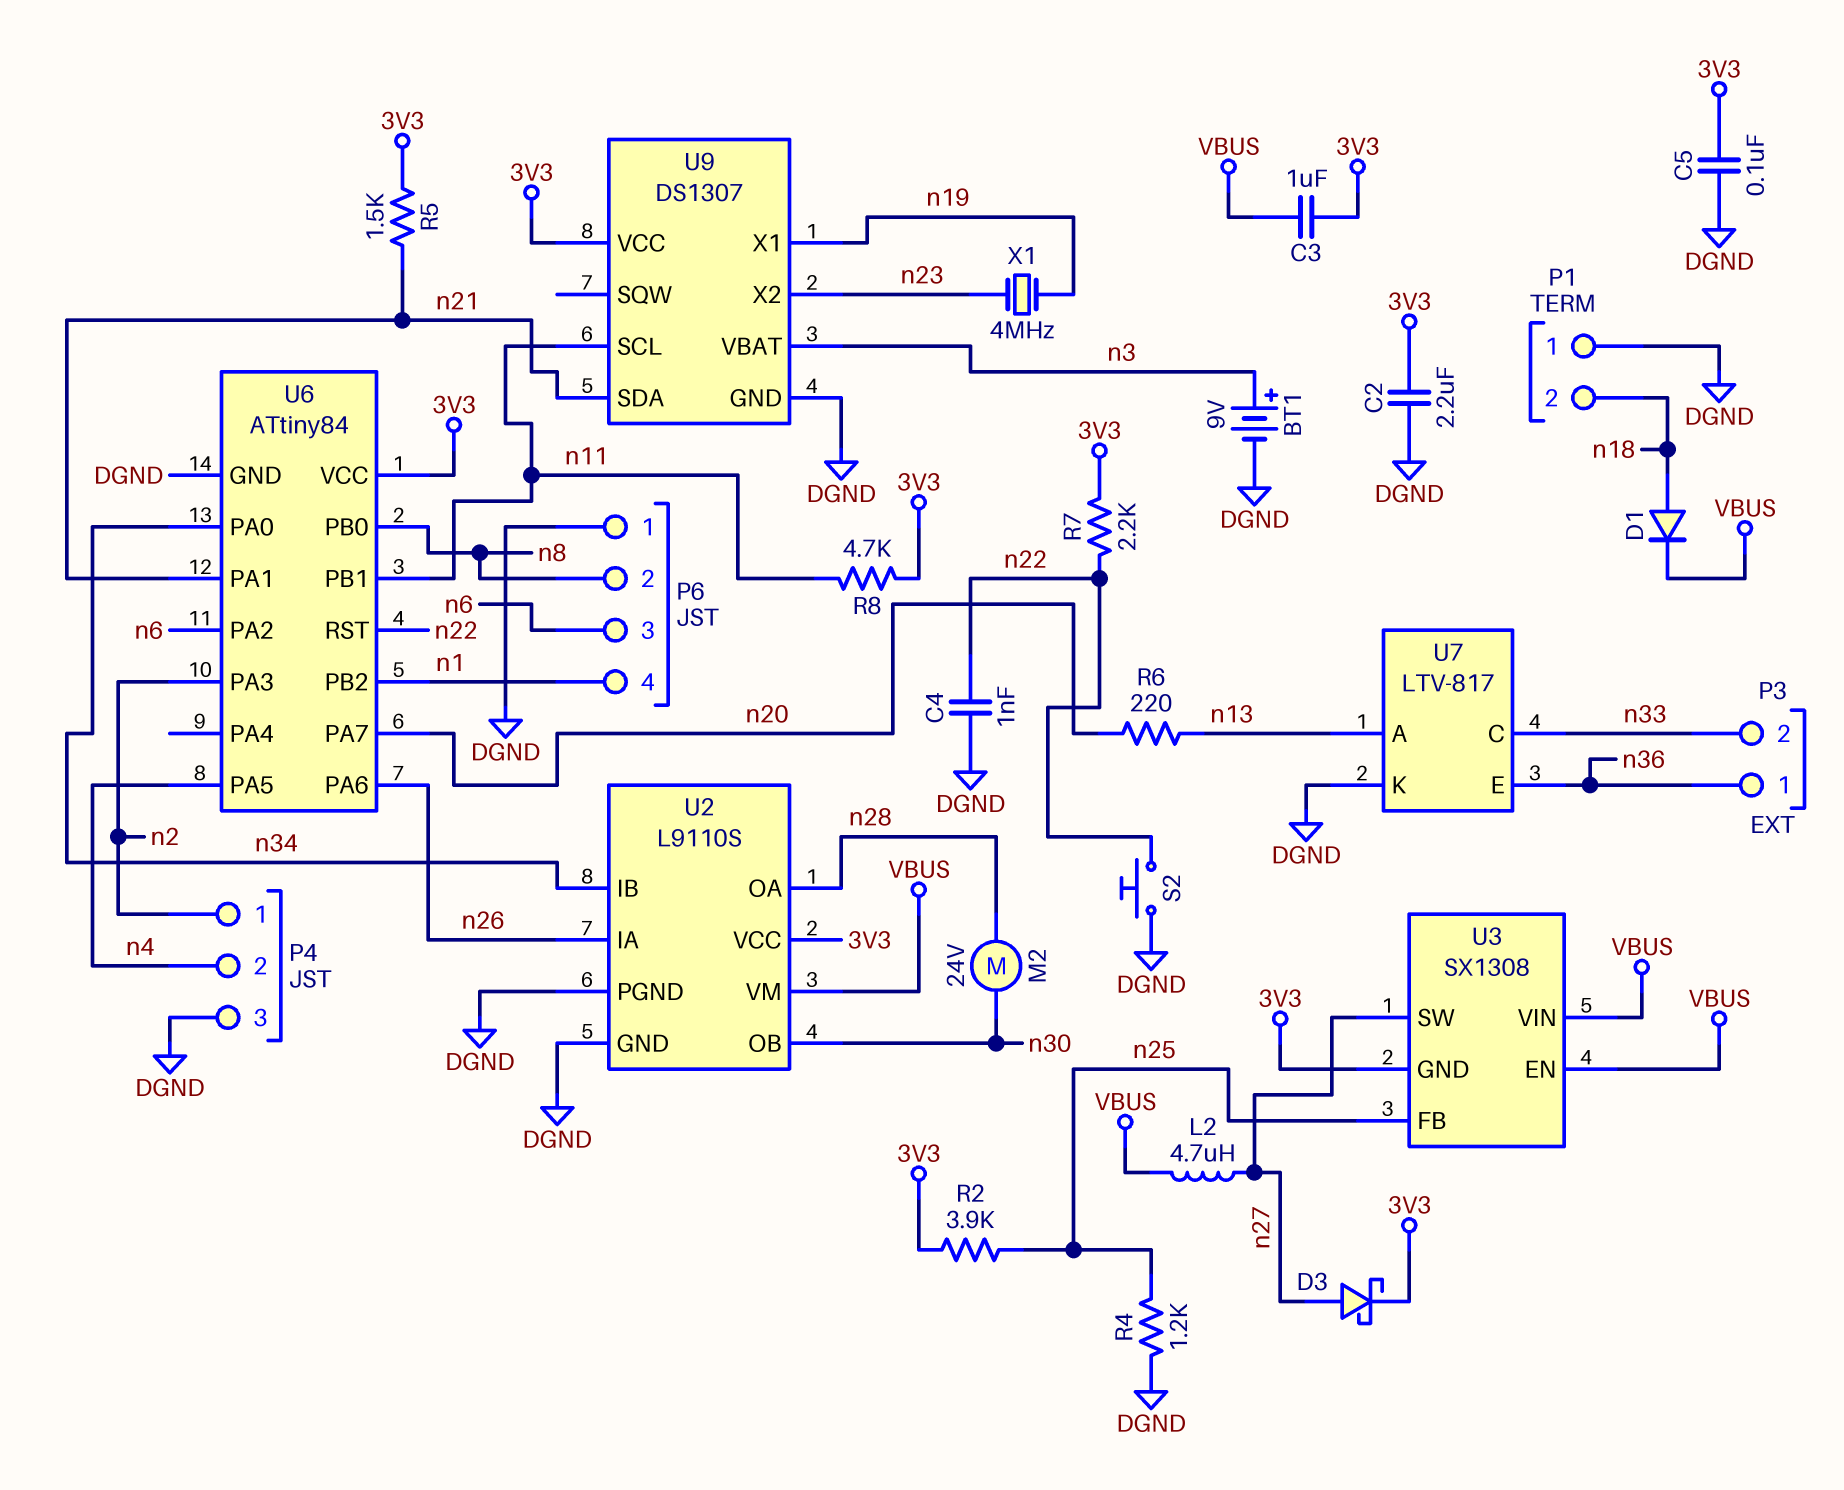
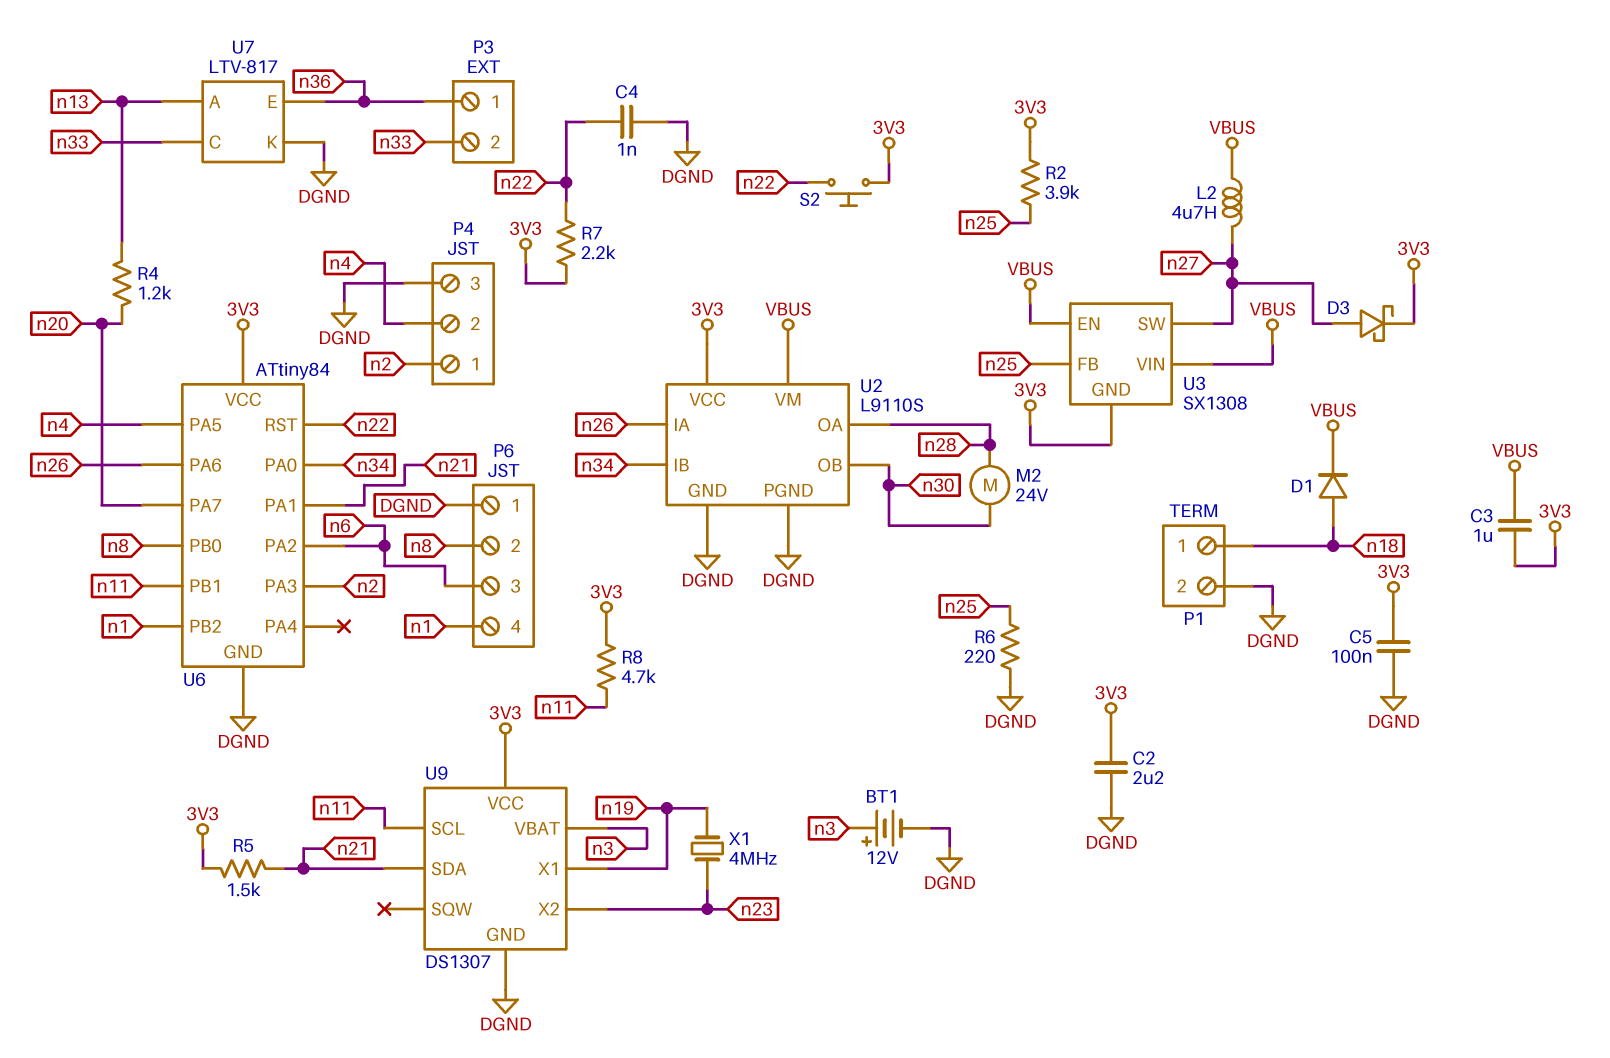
BT1: 9V (plus n3, minus DGND) -> 12V (plus n3, minus DGND)
P1 pin 1: DGND -> n18
P1 pin 2: n18 -> DGND
R4: 1.2k (DGND, n25) -> 1.2k (n13, n20)
R6: 220 (n13, n20) -> 220 (DGND, n25)
S2: button (DGND, n22) -> button (3V3, n22)

